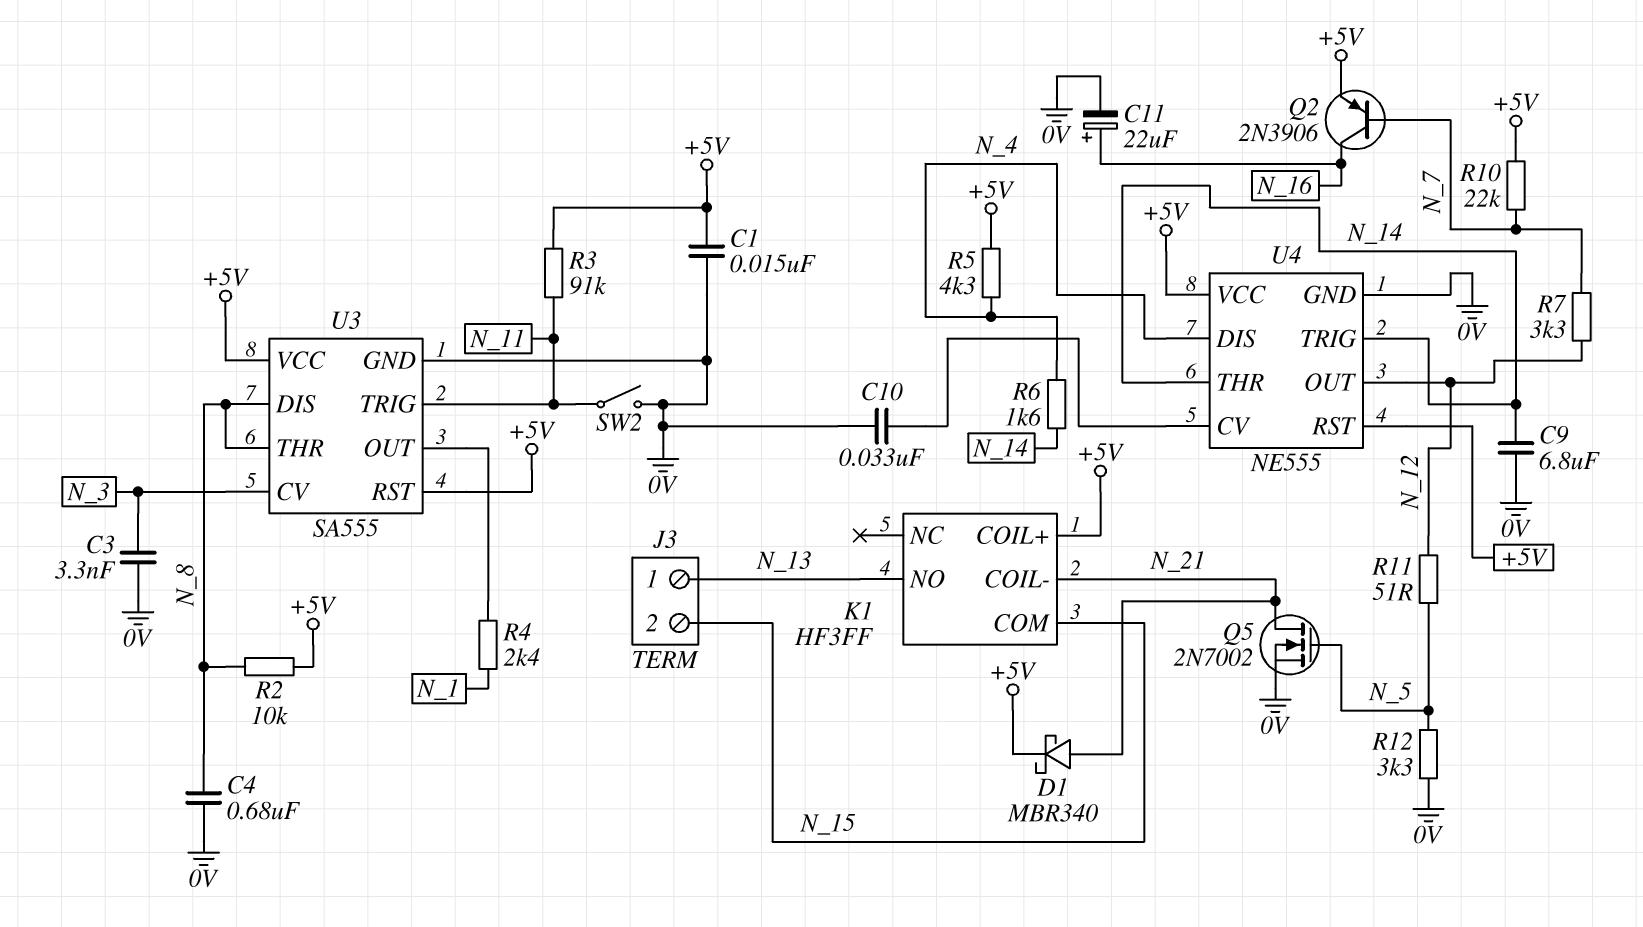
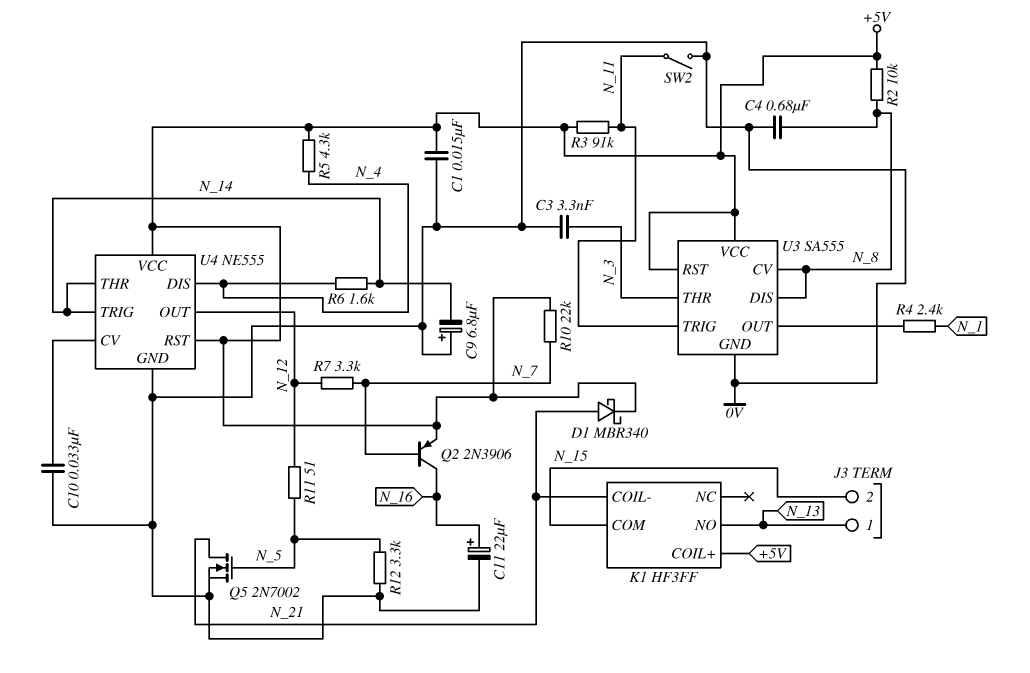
C9: 6.8uF (0V, N_14) -> 6.8uF (plus 0V, minus N_14)
U3 pin CV: N_3 -> N_8
U3 pin THR: N_8 -> N_3

